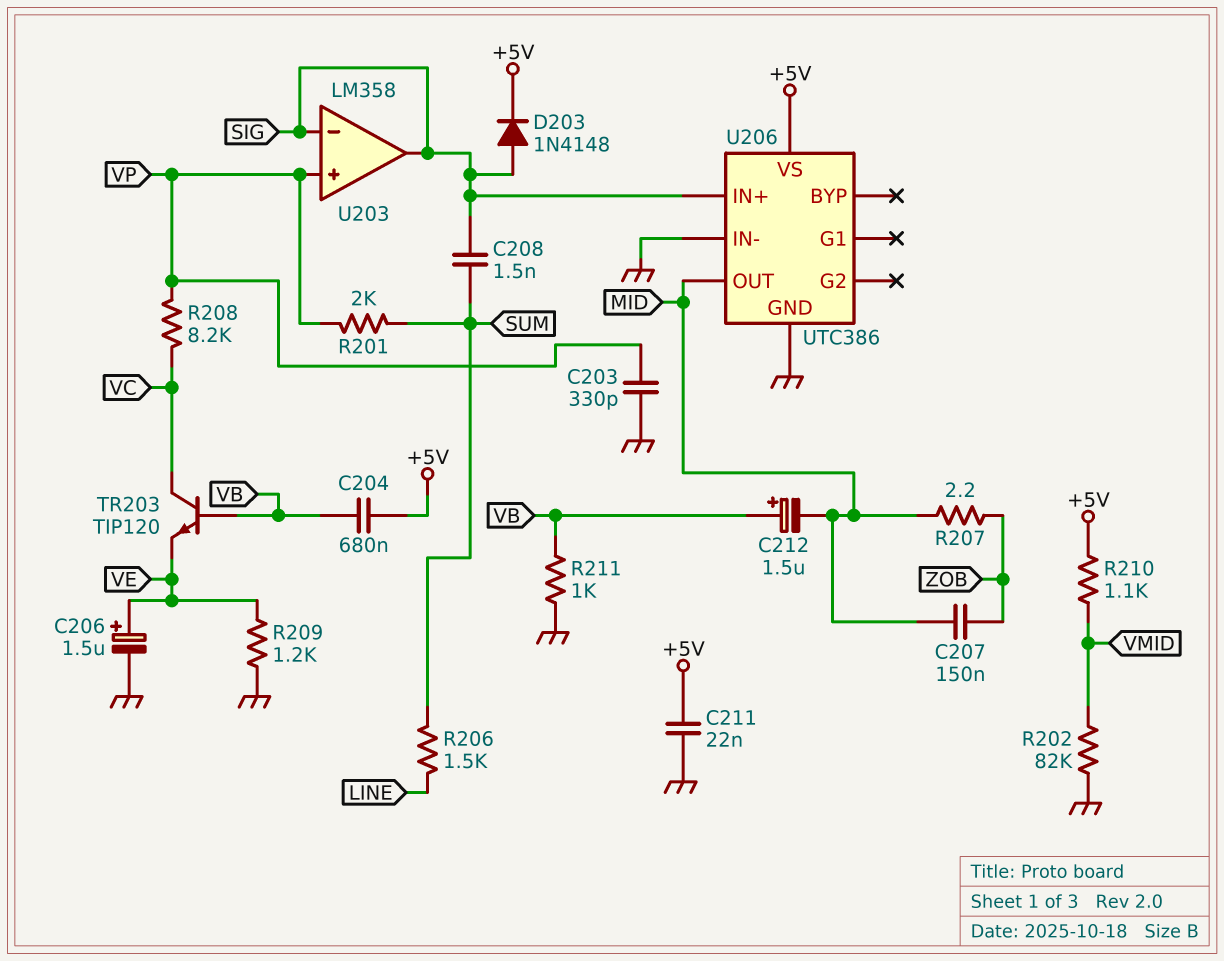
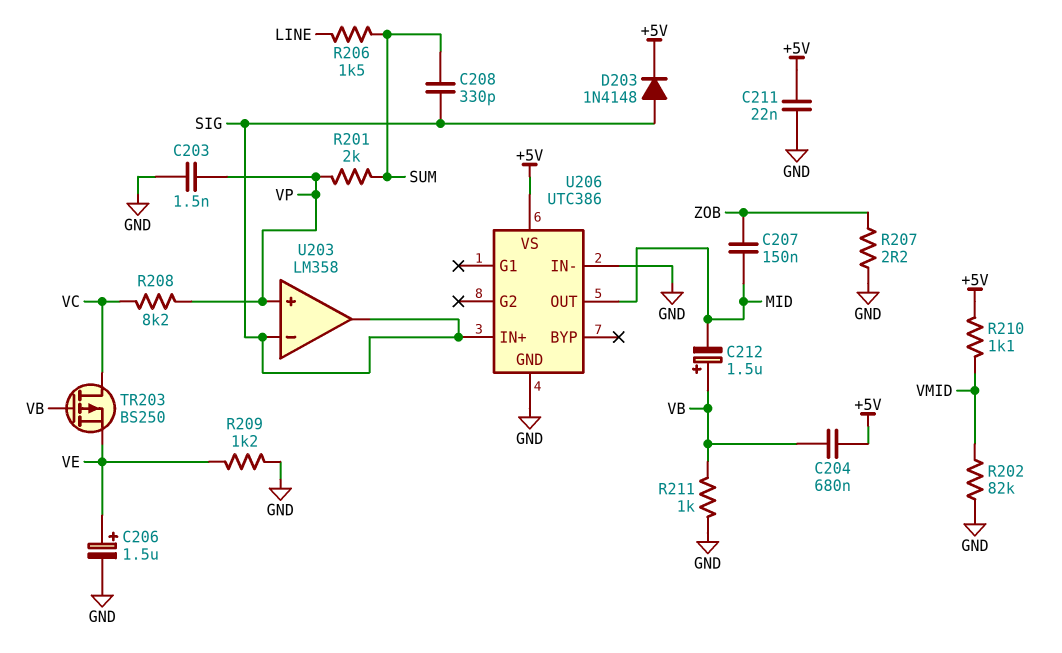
C203: 330pF (GND, VP) -> 1.5nF (GND, VP)
C208: 1.5nF (SIG, SUM) -> 330pF (SIG, SUM)
R207: 2.2 (MID, ZOB) -> 2.2 (GND, ZOB)
TR203: NPN TIP120 (B VB, C VC, E VE) -> PMOS BS250 (G VB, D VC, S VE)

